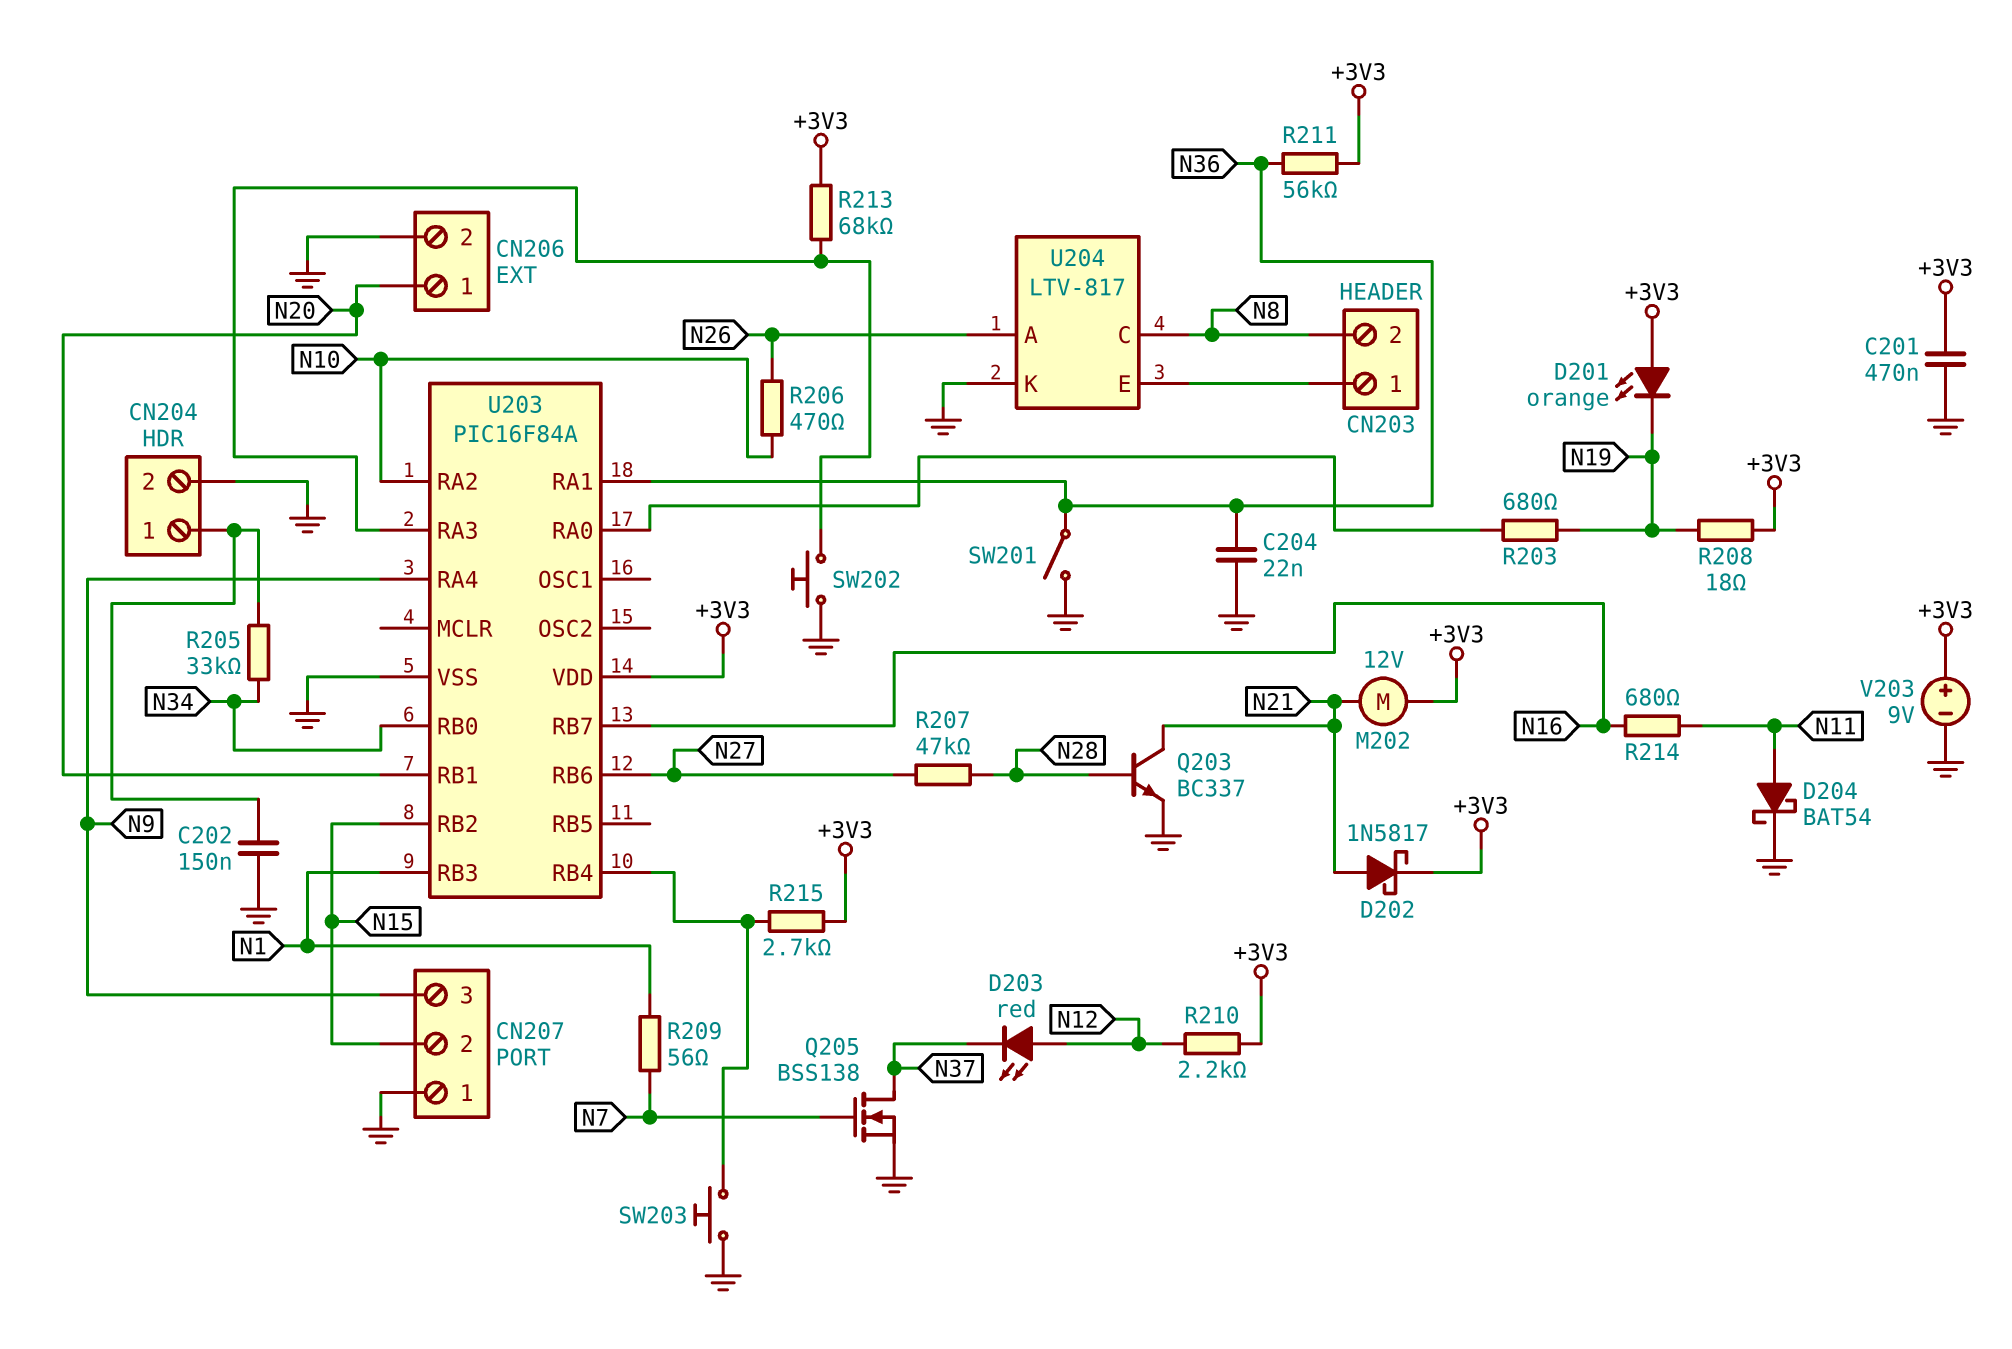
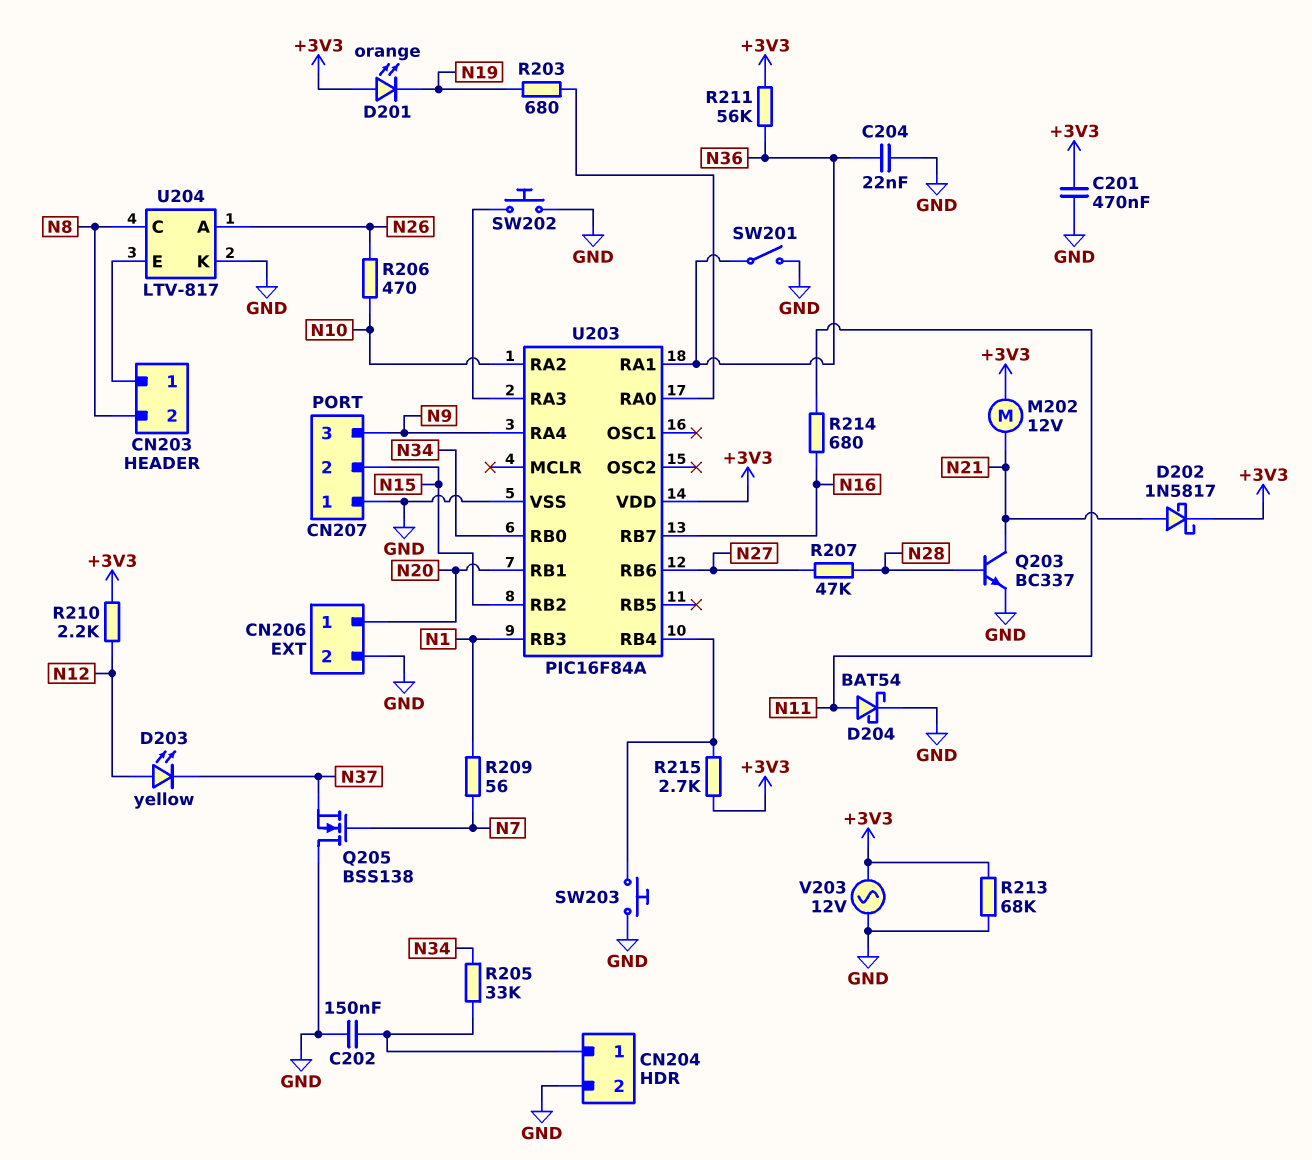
D203: LED red (A N12, K N37) -> LED yellow (A N12, K N37)
Q205: NMOS BSS138 (G N7, D N37, S GND) -> NMOS BSS138 (G N7, D GND, S N37)
R208: 18 (+3V3, N19) -> none
R213: 68k (+3V3, U203/RA3) -> 68k (+3V3, GND)
V203: 9V (plus +3V3, minus GND) -> AC 12V (+3V3, GND)

